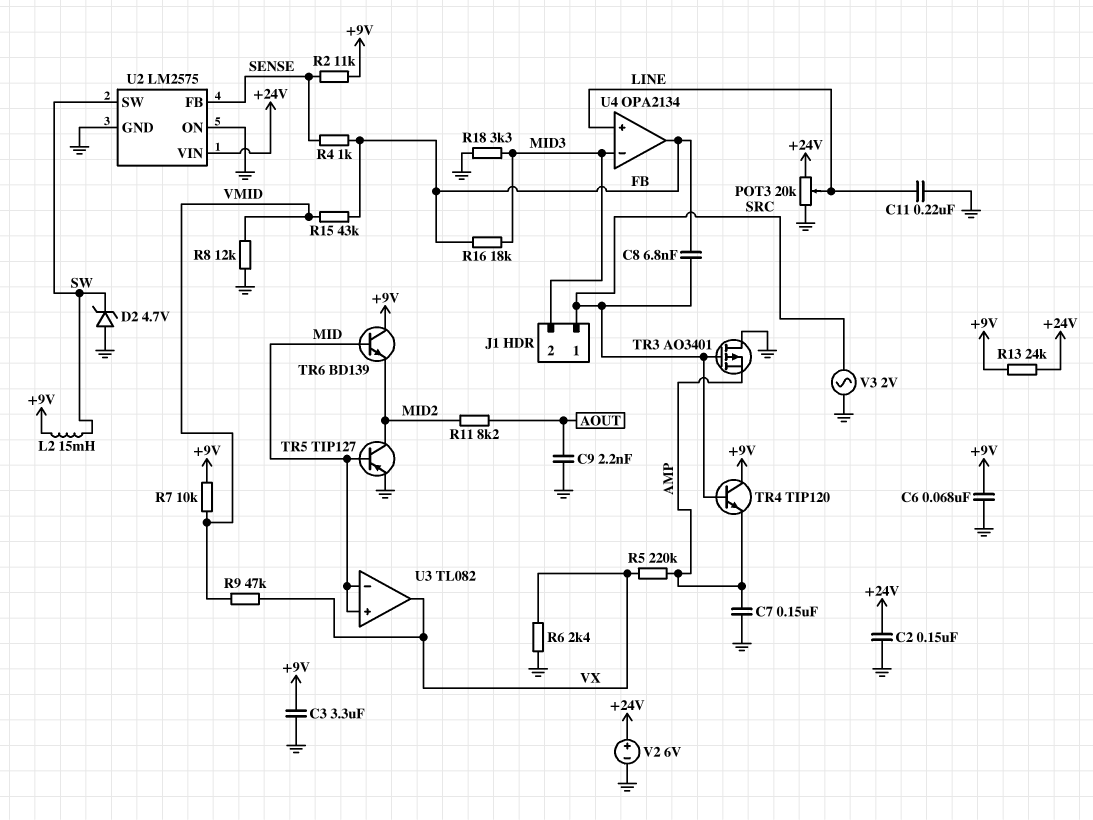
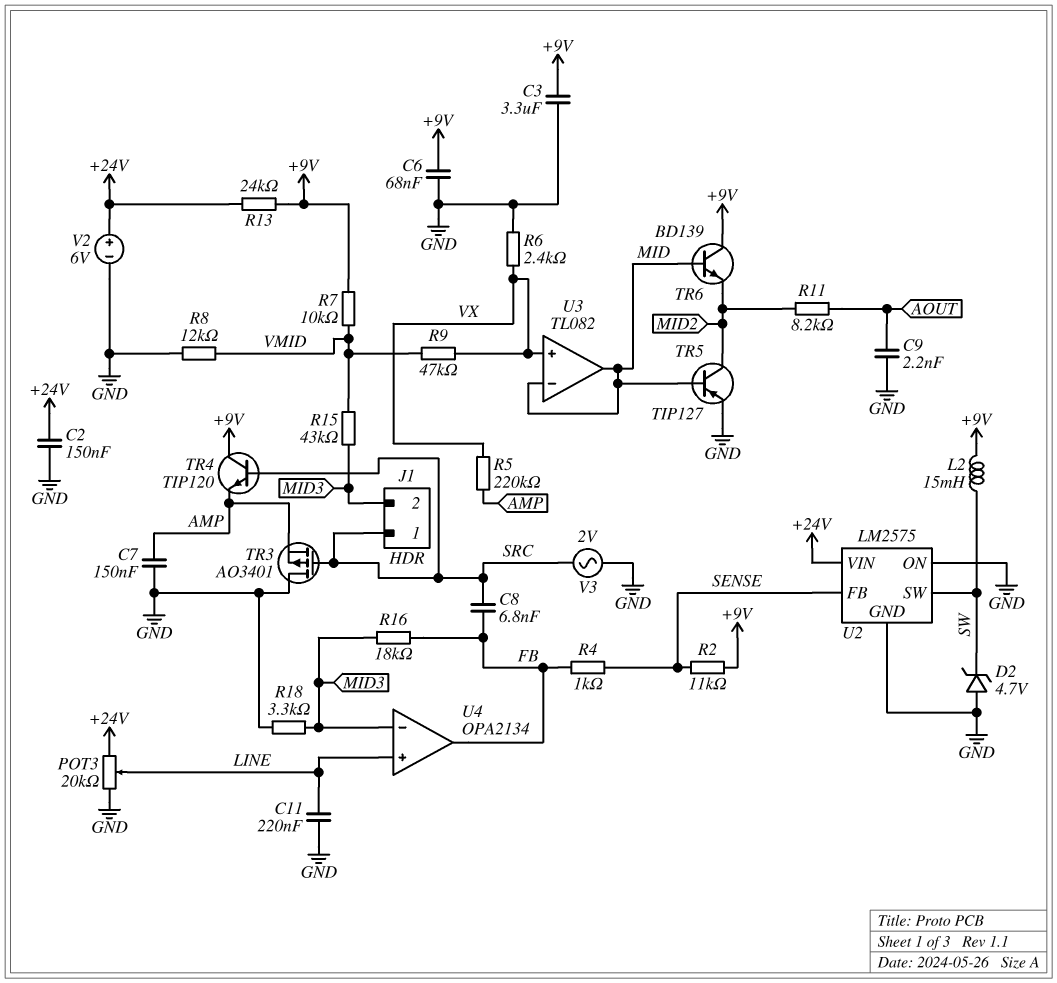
R15: 43k (FB, VMID) -> 43k (MID3, VMID)
U3 pin in+: MID -> VX
U3 pin out: VX -> MID

